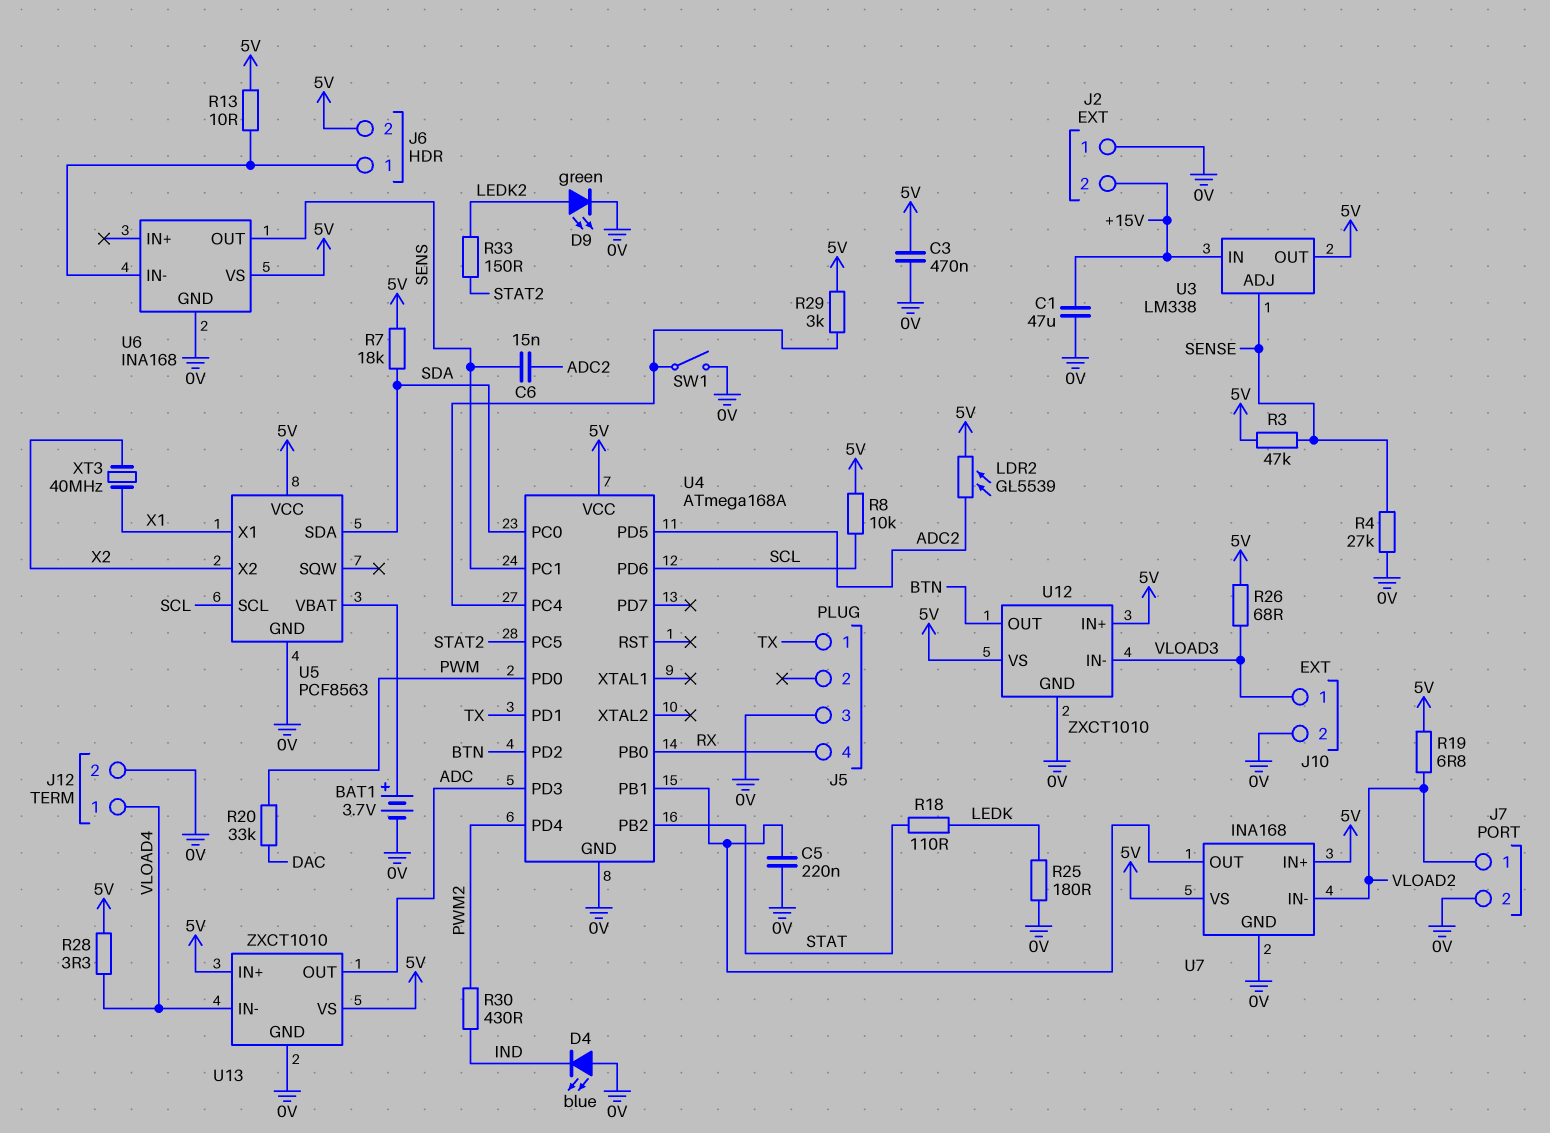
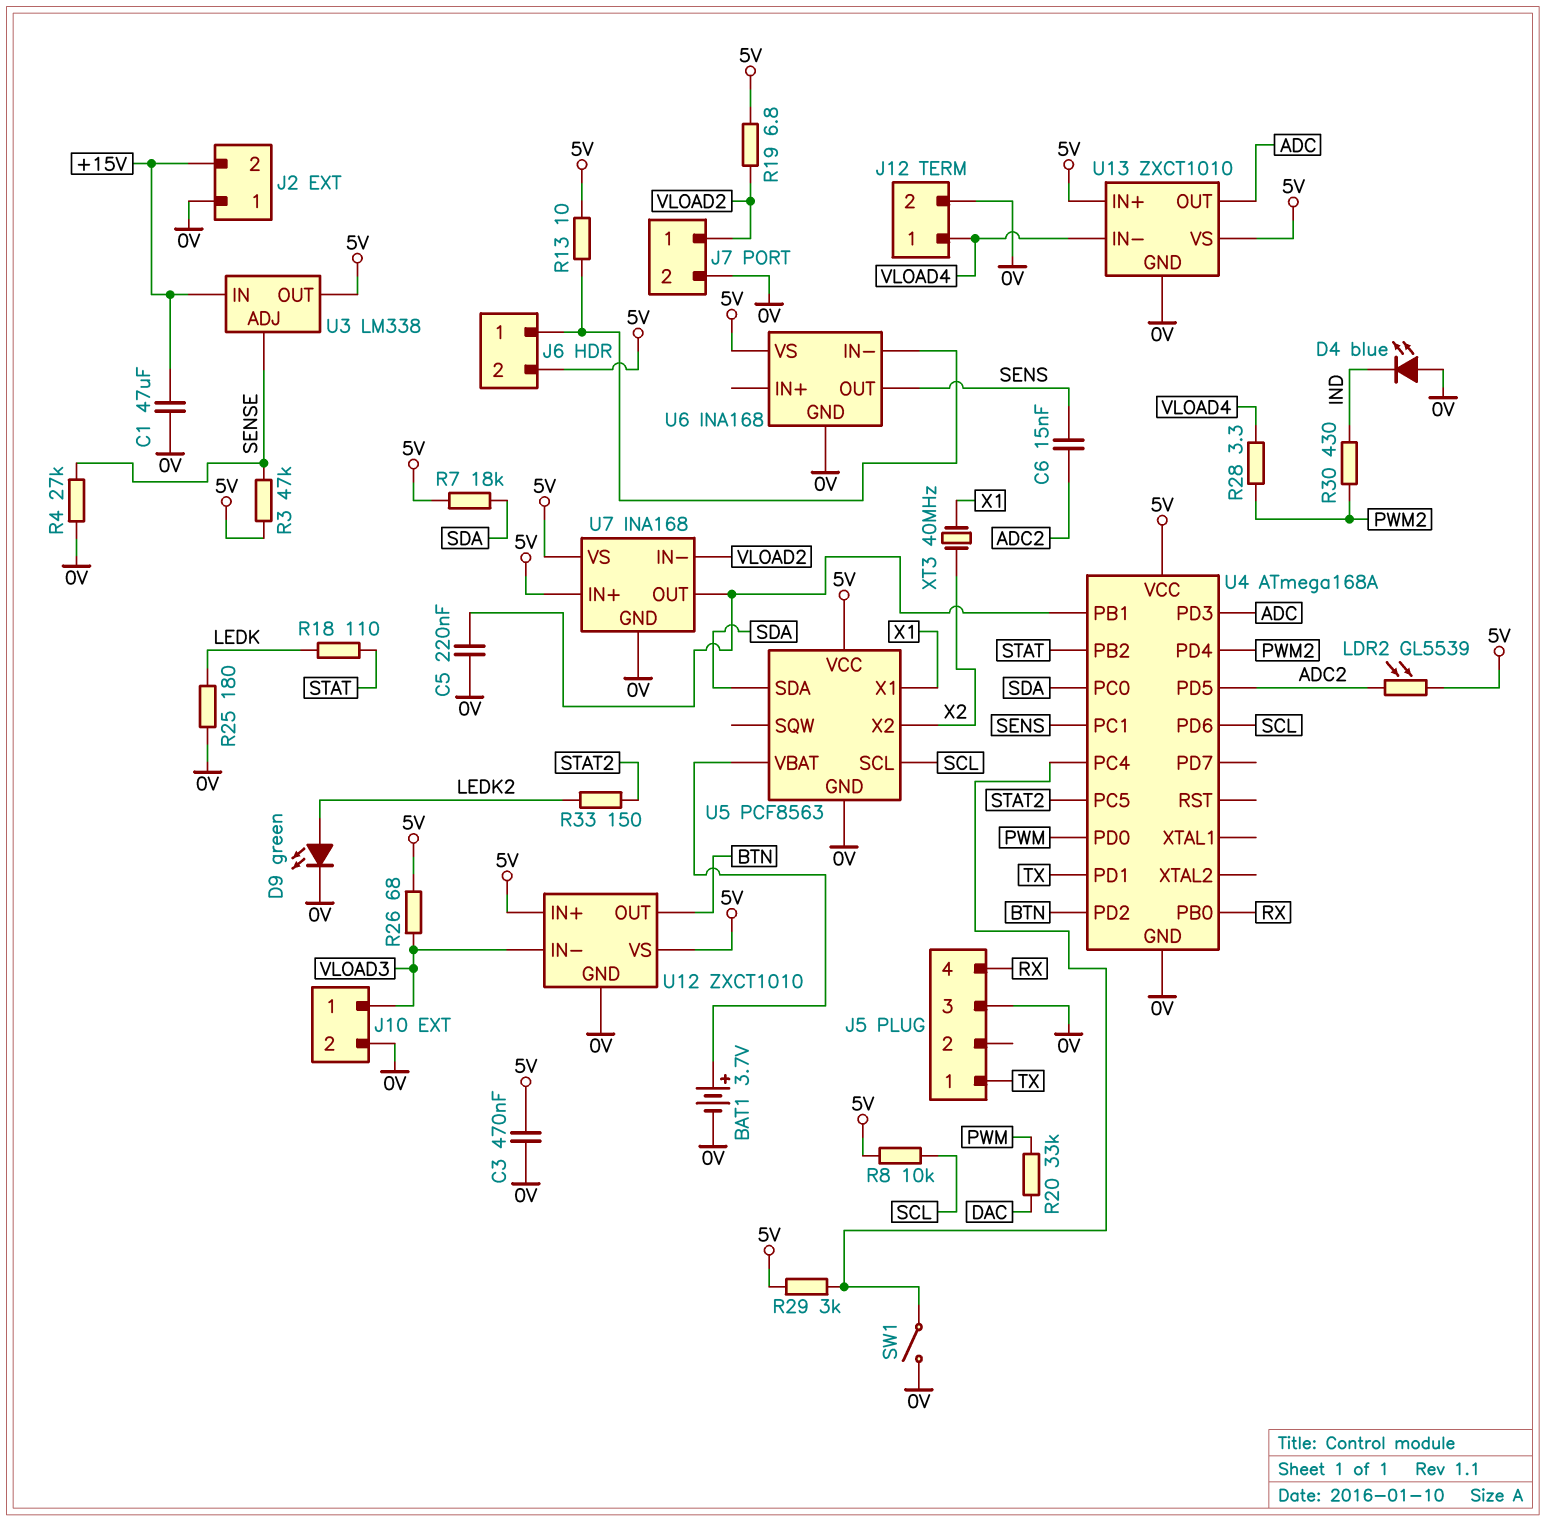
R28: 3.3 (5V, VLOAD4) -> 3.3 (PWM2, VLOAD4)

